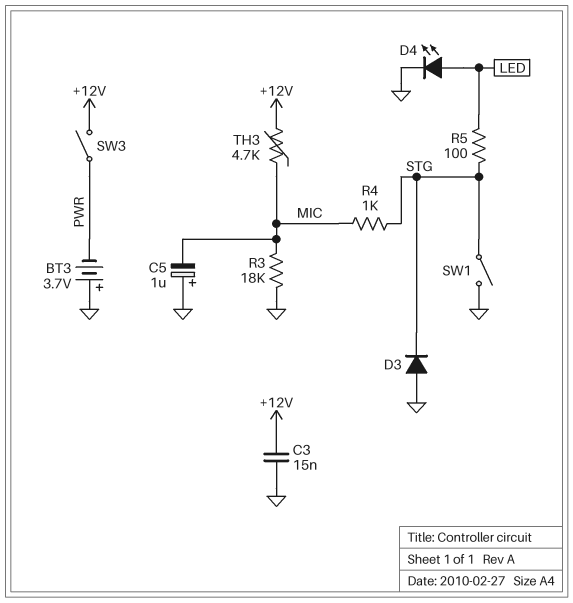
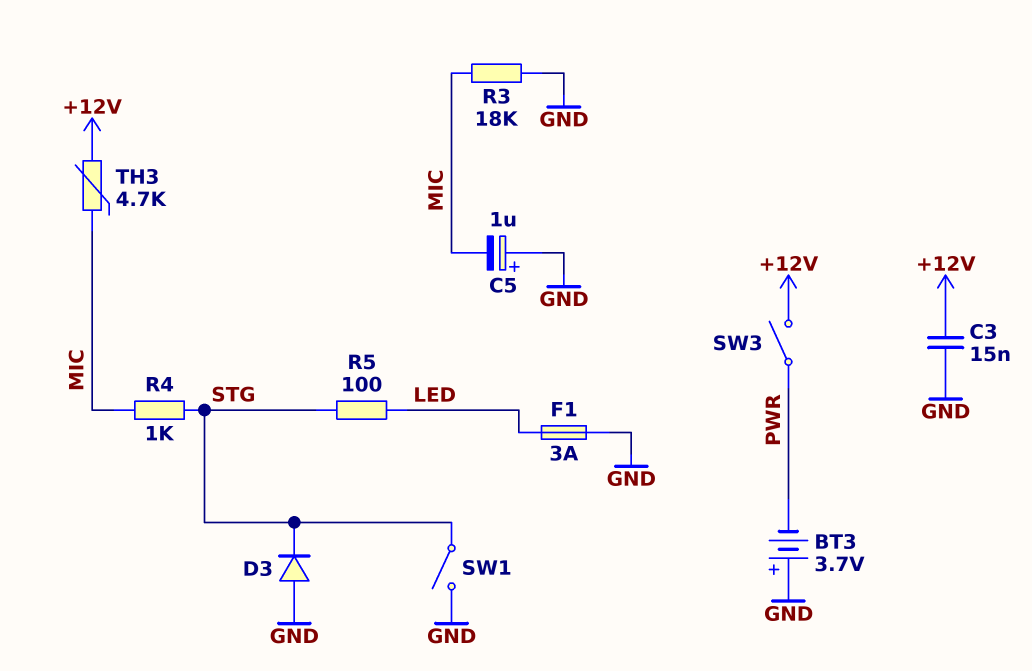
D4: LED (A LED, K GND) -> none
F1: none -> 3A (GND, LED)

